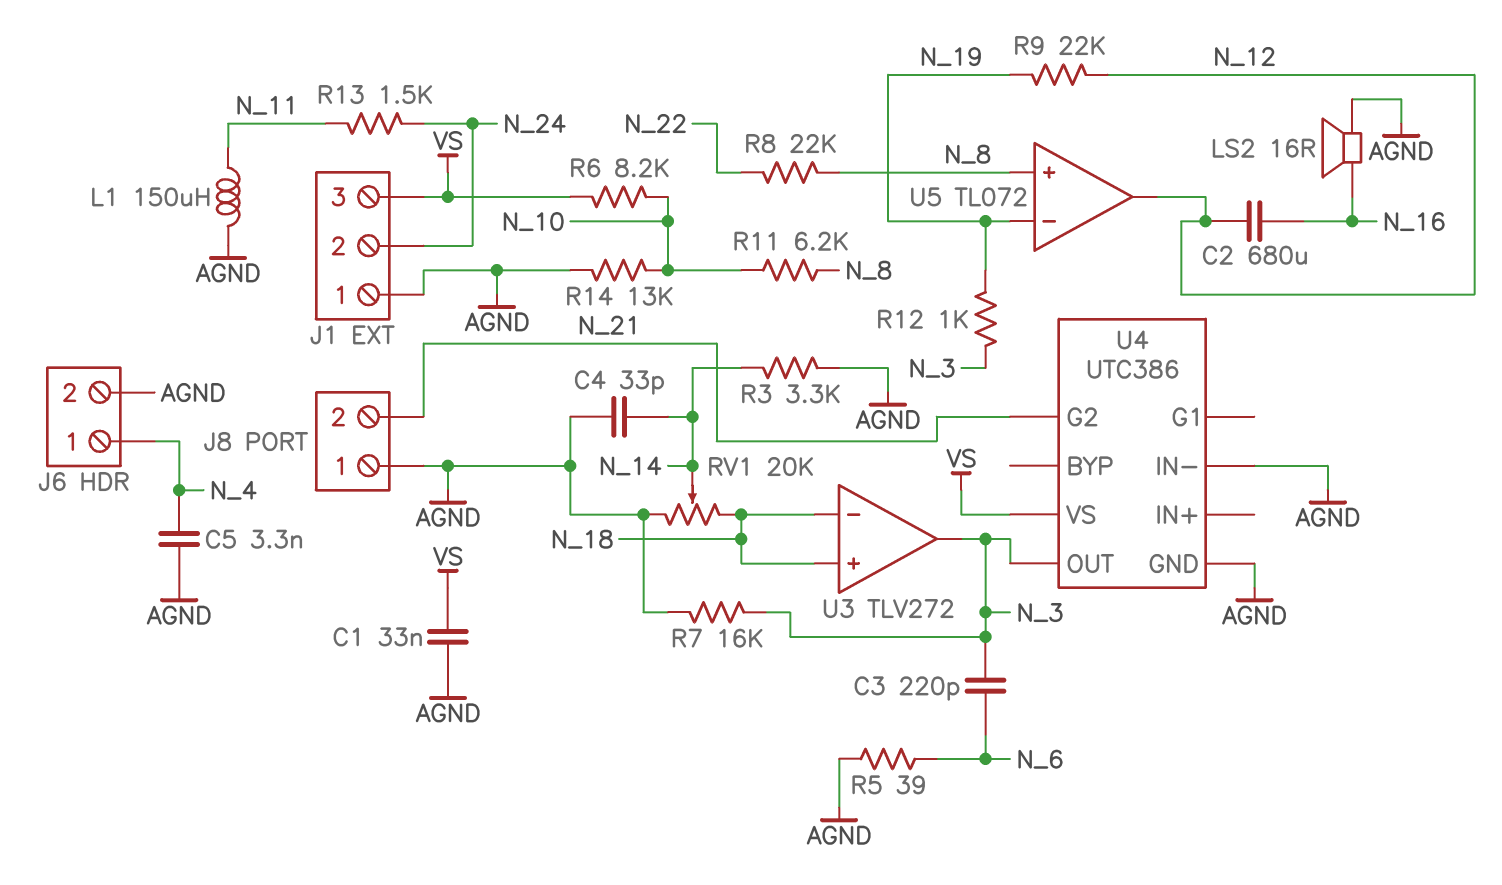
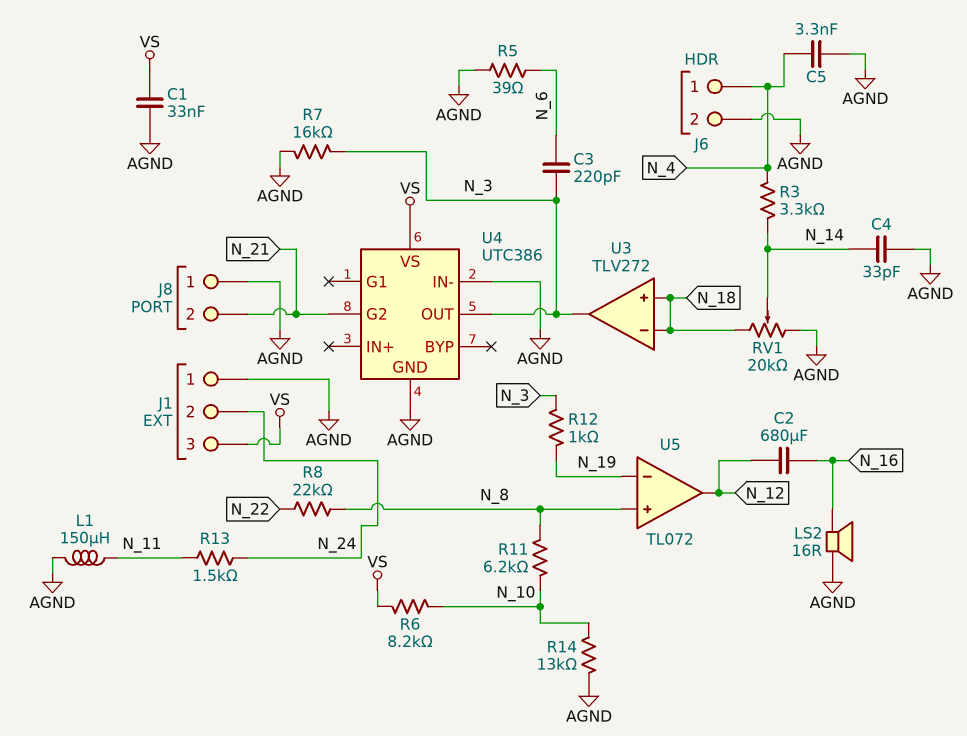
R3: 3.3k (AGND, N_14) -> 3.3k (N_4, N_14)
R9: 22k (N_12, N_19) -> none

